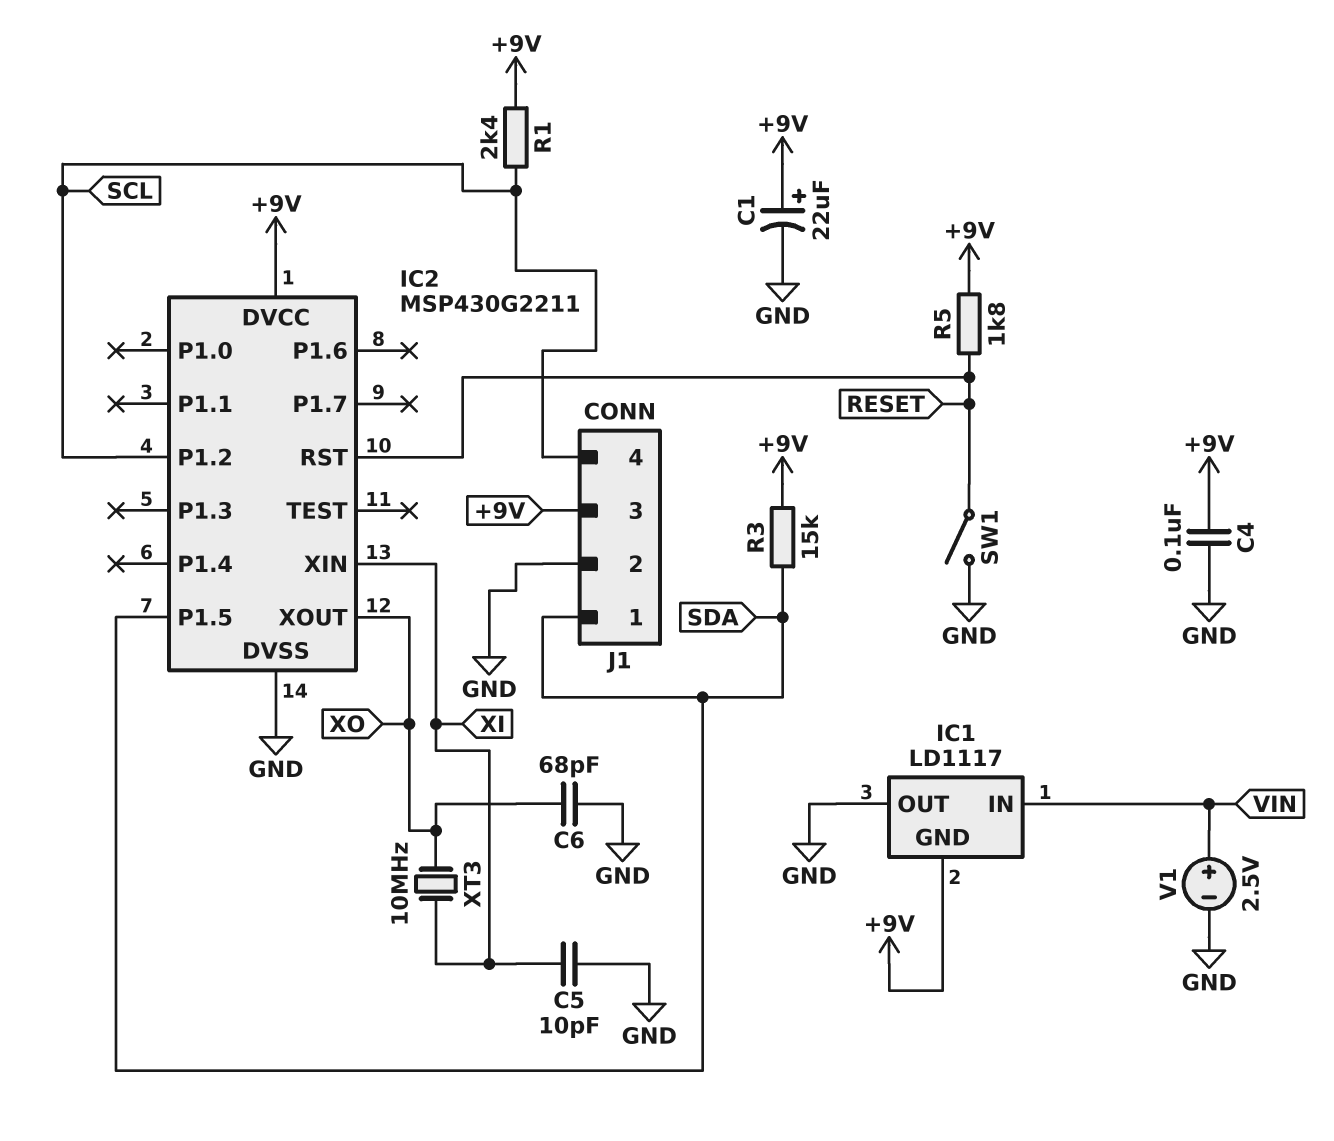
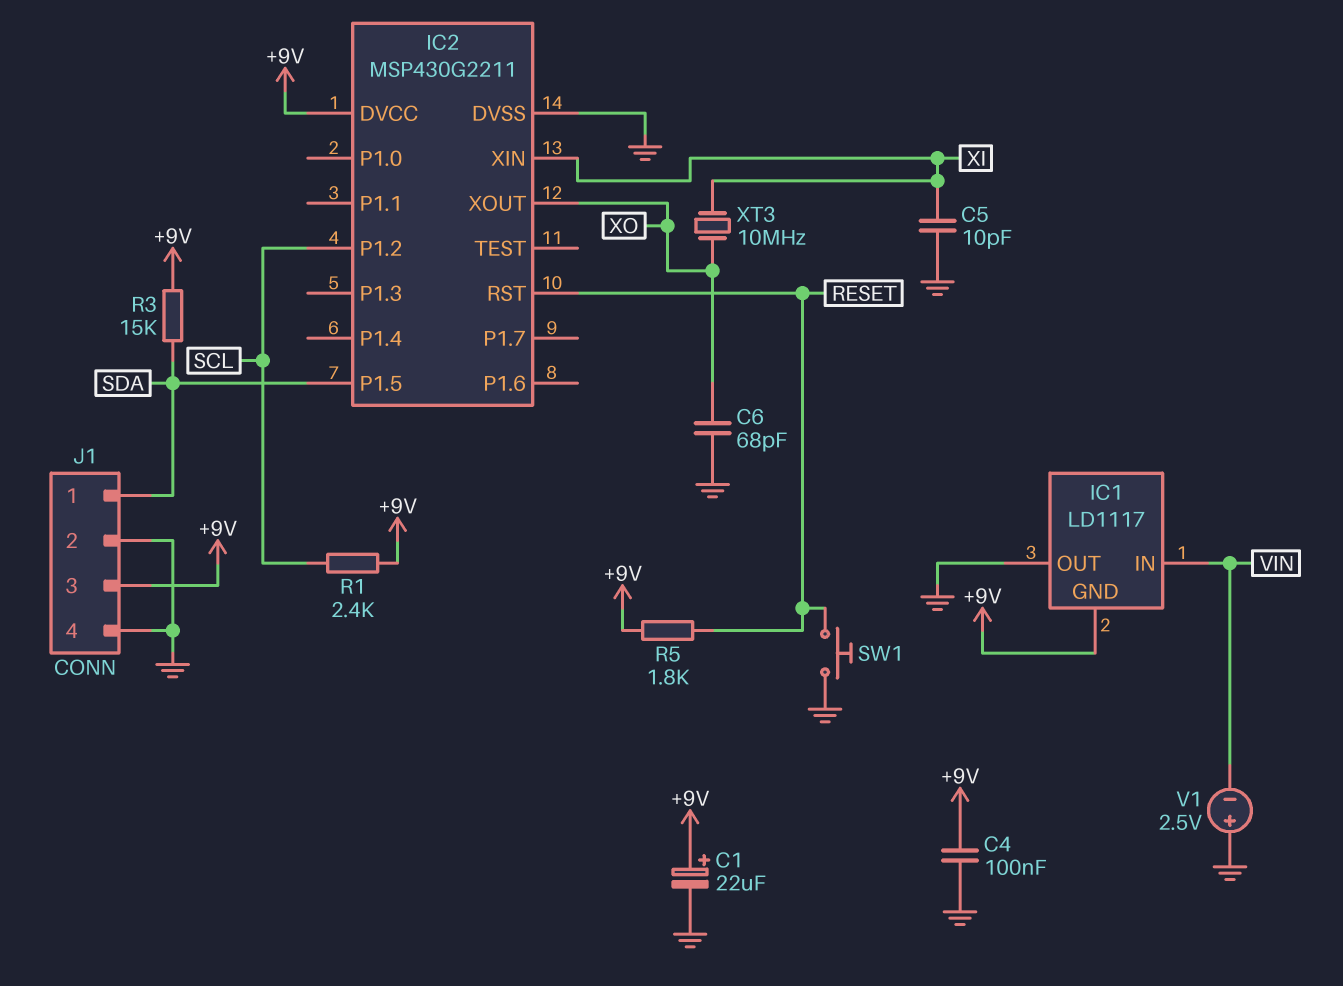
J1 pin 4: SCL -> GND
SW1: switch (GND, RESET) -> button (GND, RESET)
V1: 2.5V (plus VIN, minus GND) -> 2.5V (plus GND, minus VIN)

